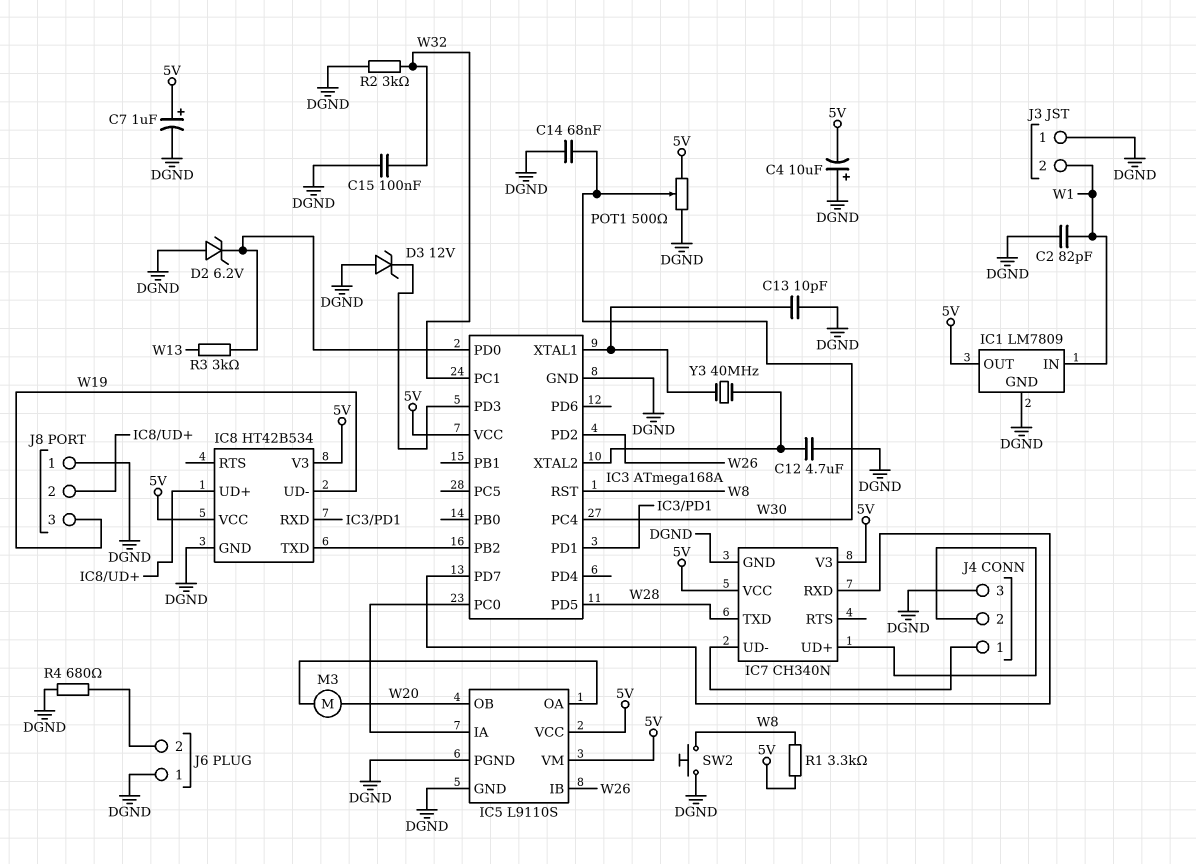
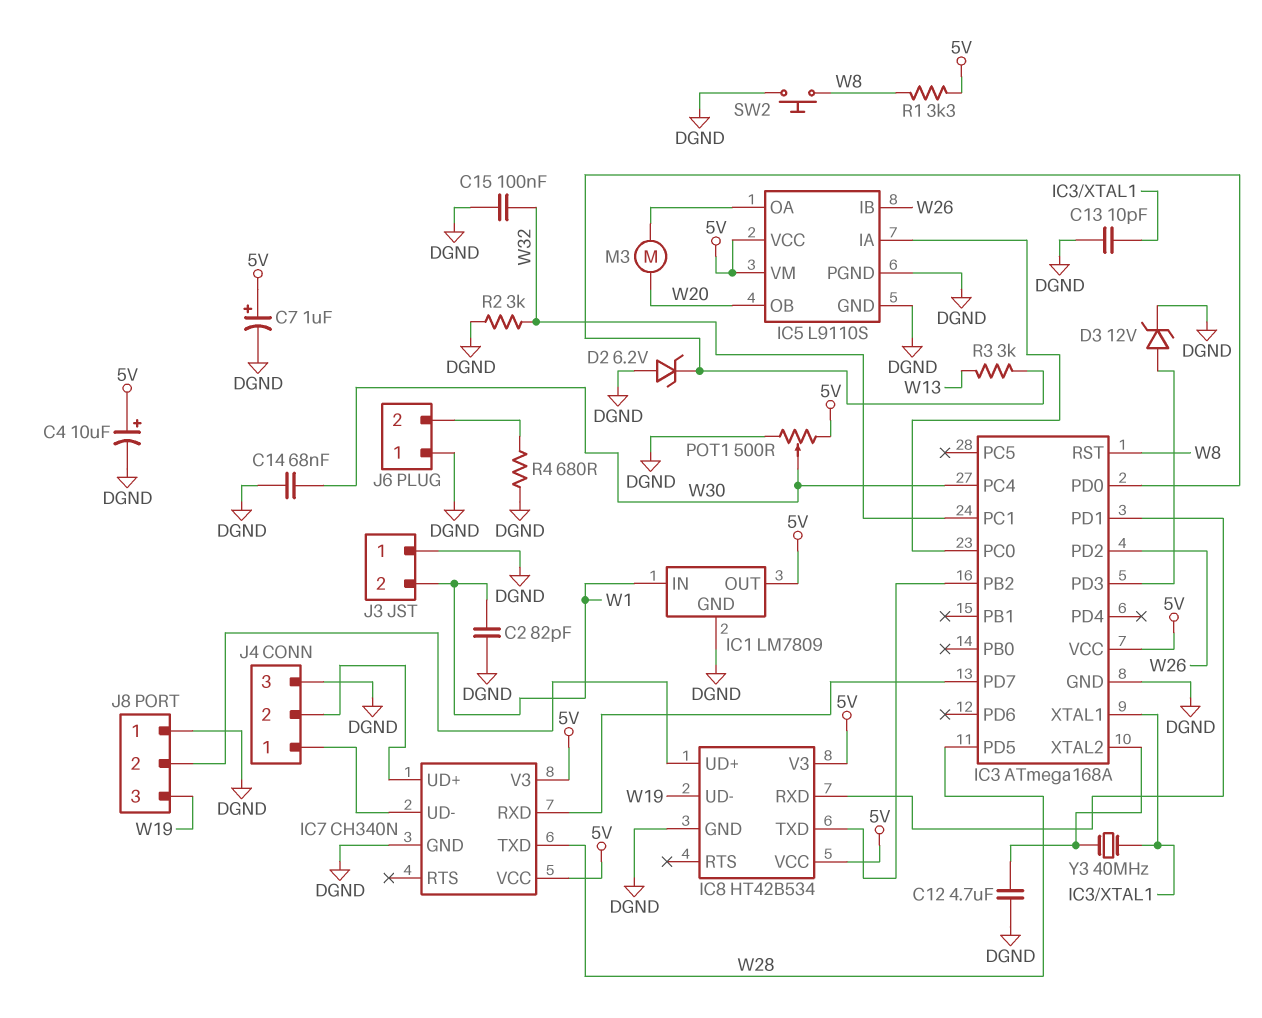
C4: 10uF (plus DGND, minus 5V) -> 10uF (plus 5V, minus DGND)
D3: zener 12V (A DGND, K IC3/PD3) -> zener 12V (A IC3/PD3, K DGND)

